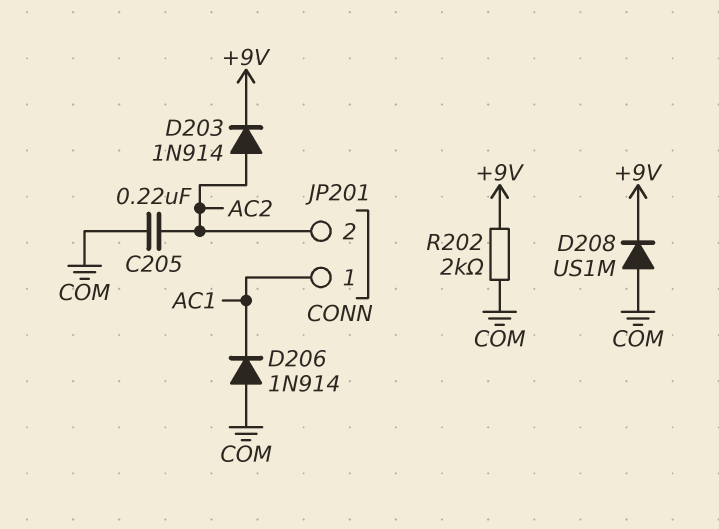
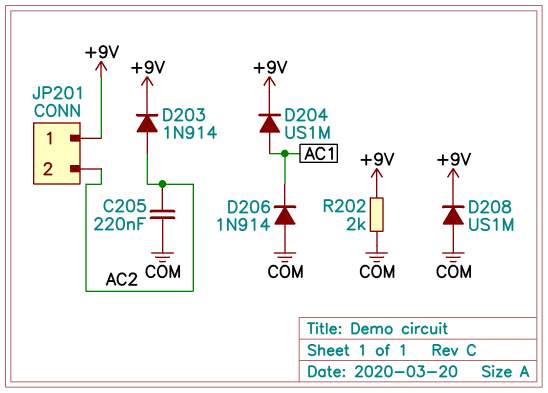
D204: none -> diode US1M (A AC1, K +9V)
JP201 pin 1: AC1 -> +9V

